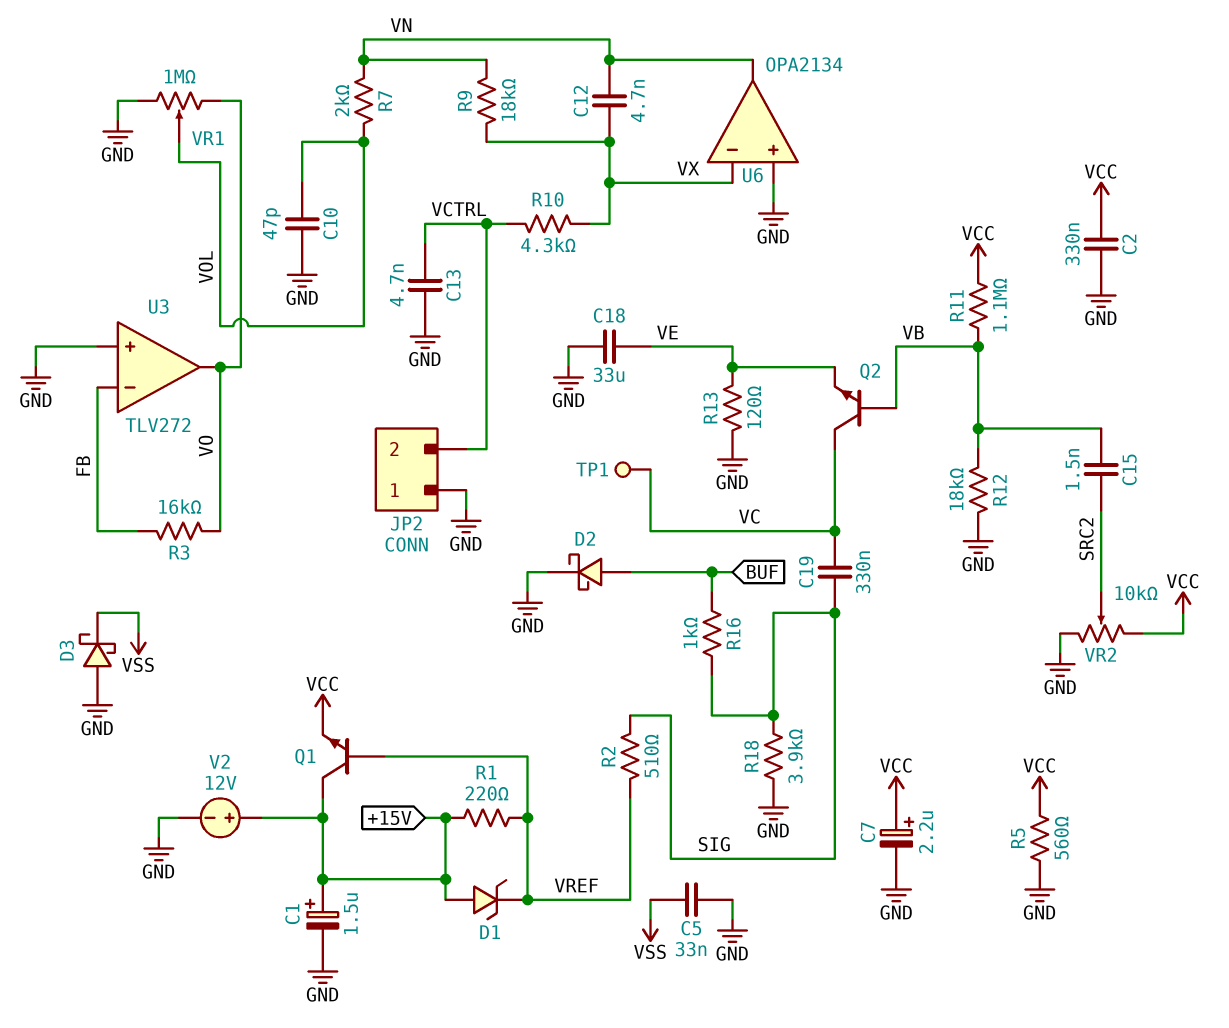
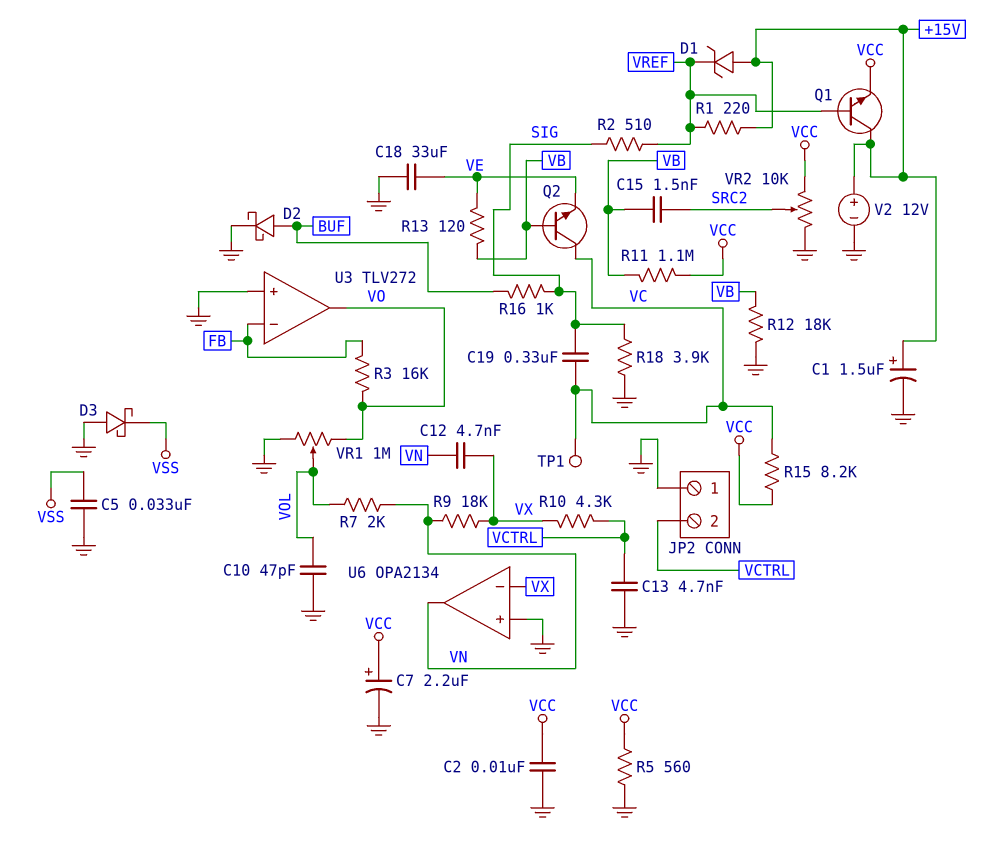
C2: 330nF (GND, VCC) -> 10nF (GND, VCC)
R13: 120 (GND, VE) -> 120 (VB, VE)
R15: none -> 8.2k (VC, VCC)

